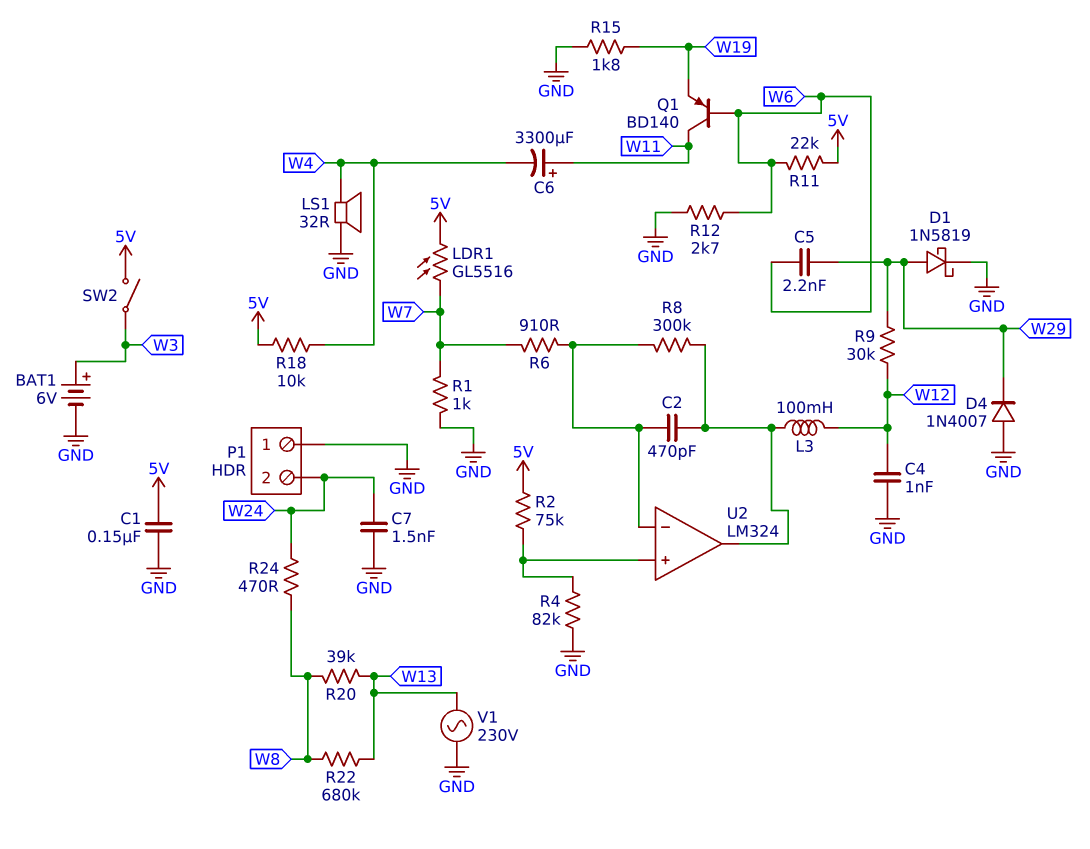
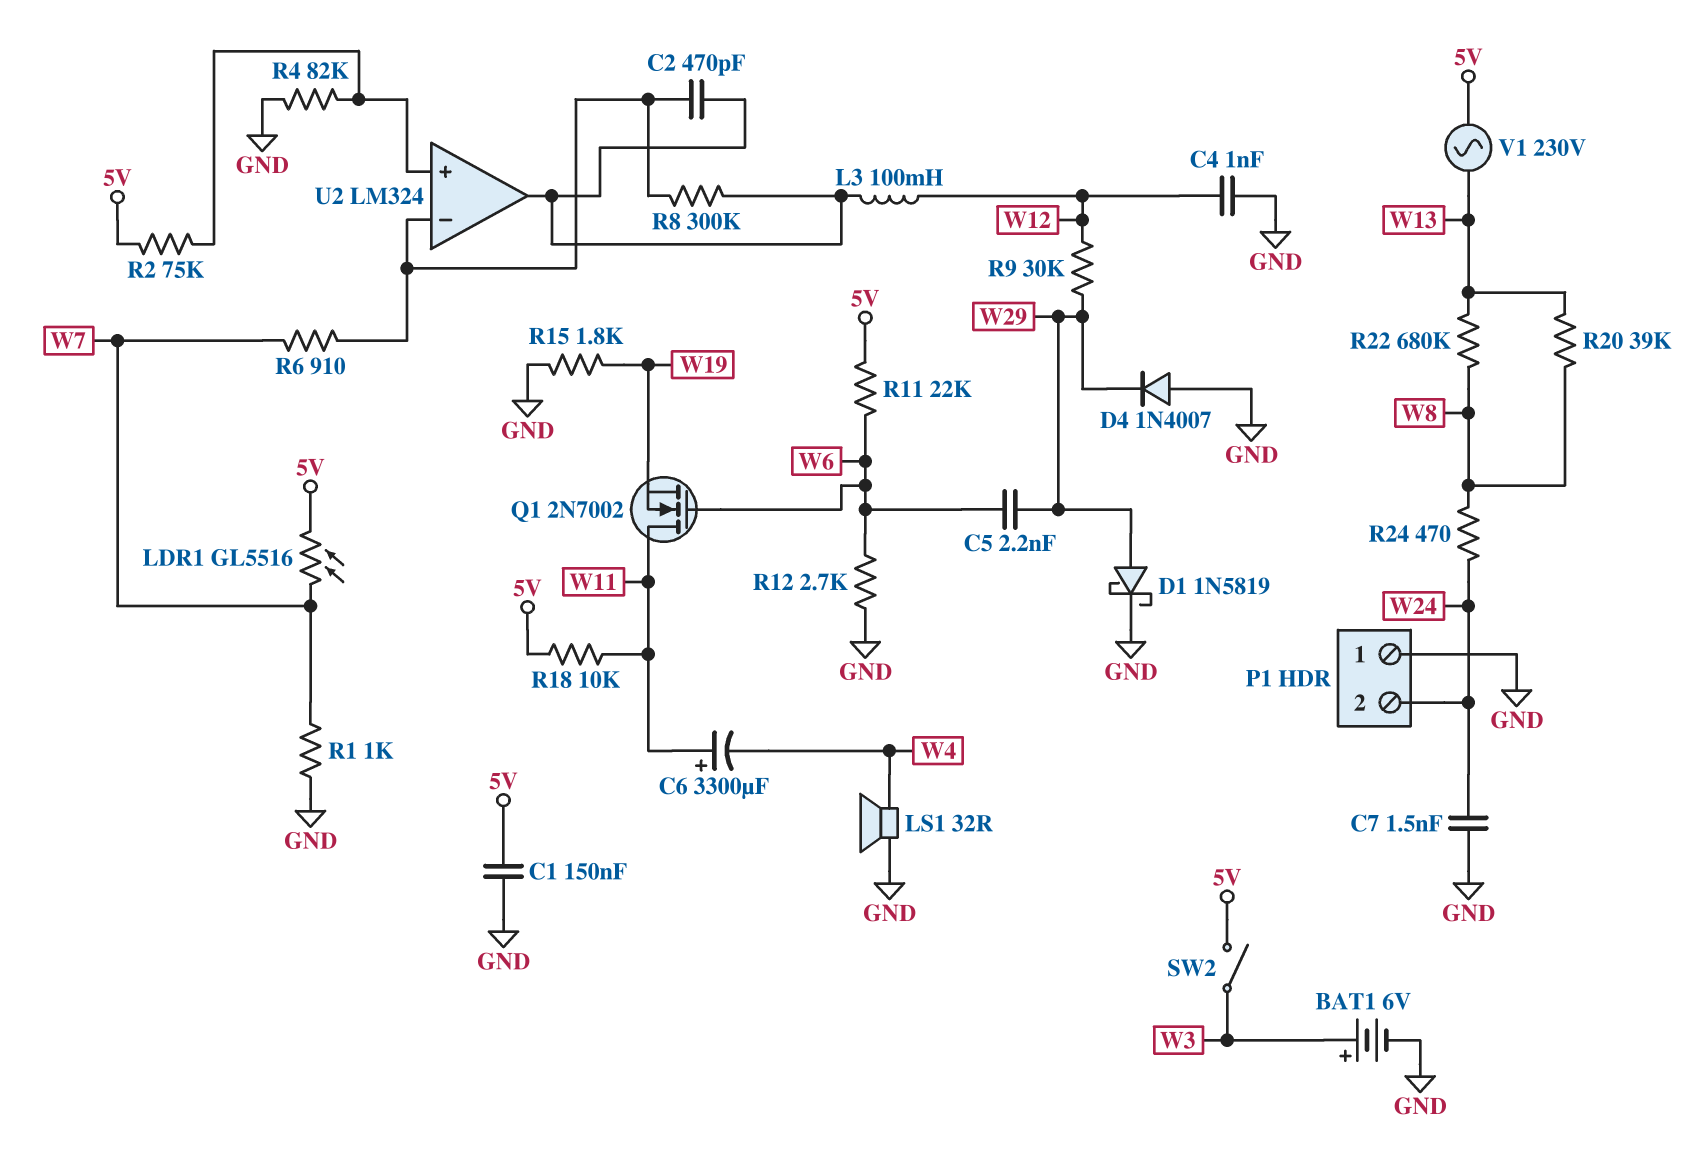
Q1: PNP BD140 (B W6, C W11, E W19) -> NMOS 2N7002 (G W6, D W11, S W19)
R18: 10k (5V, W4) -> 10k (5V, W11)
V1: AC 230V (GND, W13) -> AC 230V (5V, W13)

